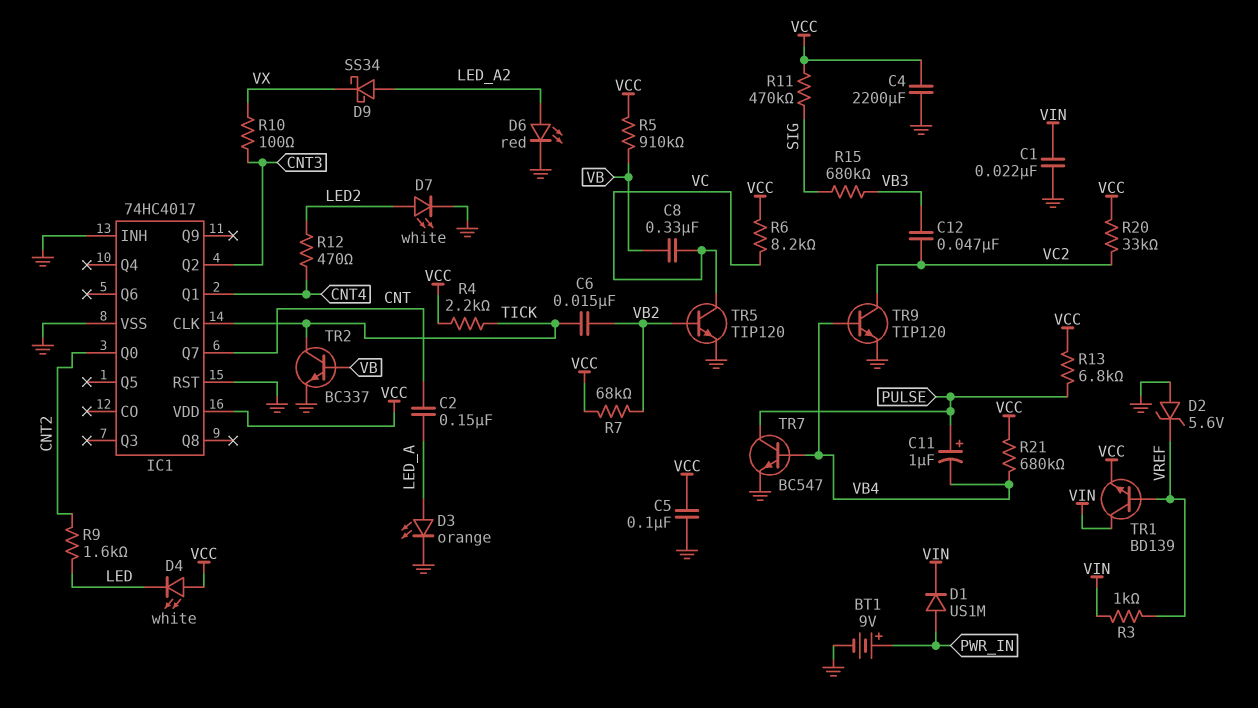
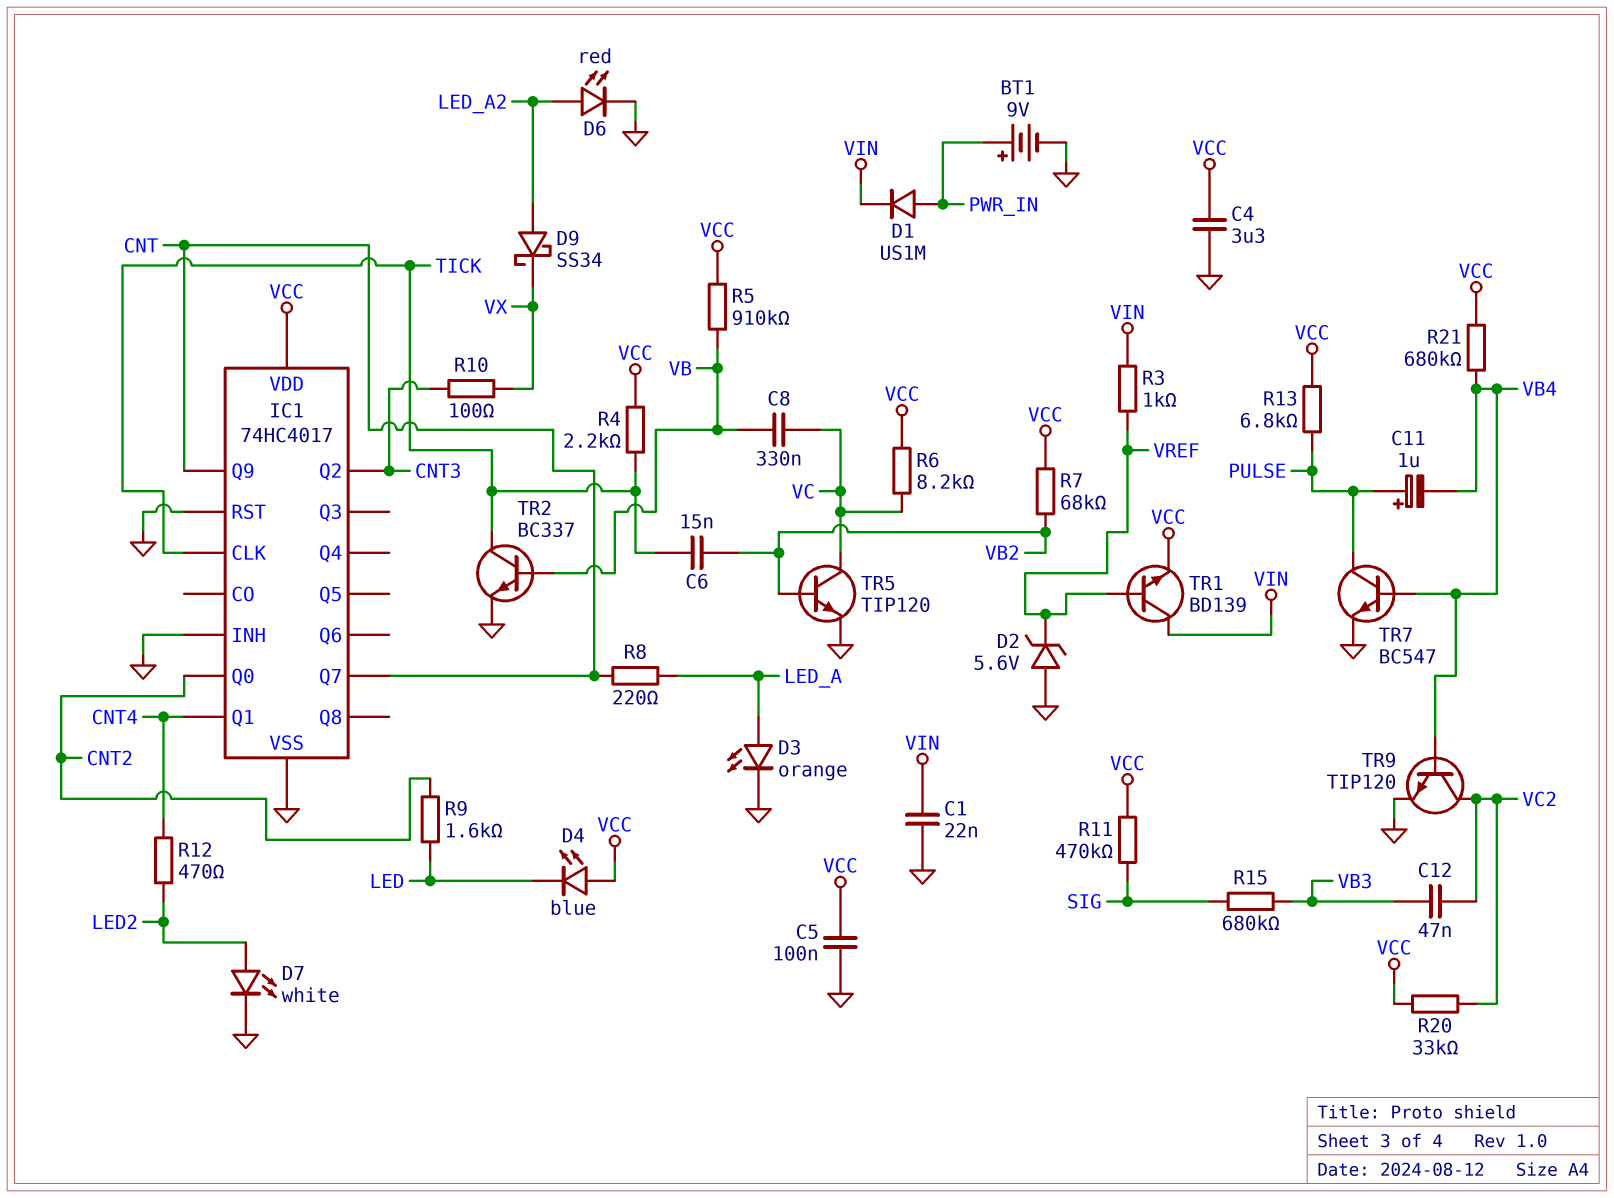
C2: 150nF (CNT, LED_A) -> none
C4: 2200uF (GND, VCC) -> 3.3uF (GND, VCC)
D4: LED white (A VCC, K LED) -> LED blue (A VCC, K LED)
IC1 pin Q9: none -> CNT
R8: none -> 220 (CNT, LED_A)

